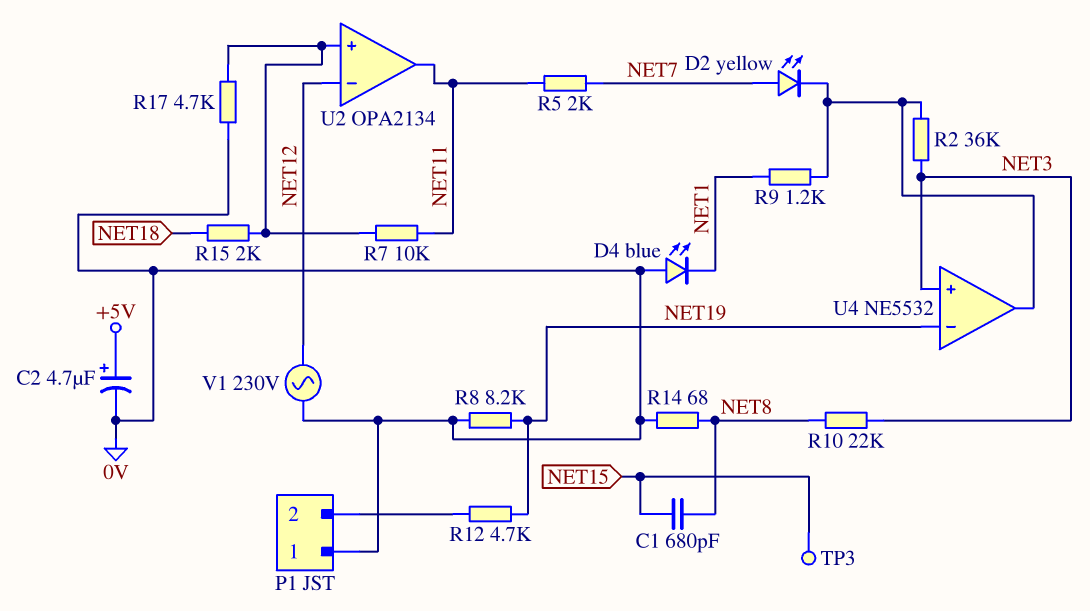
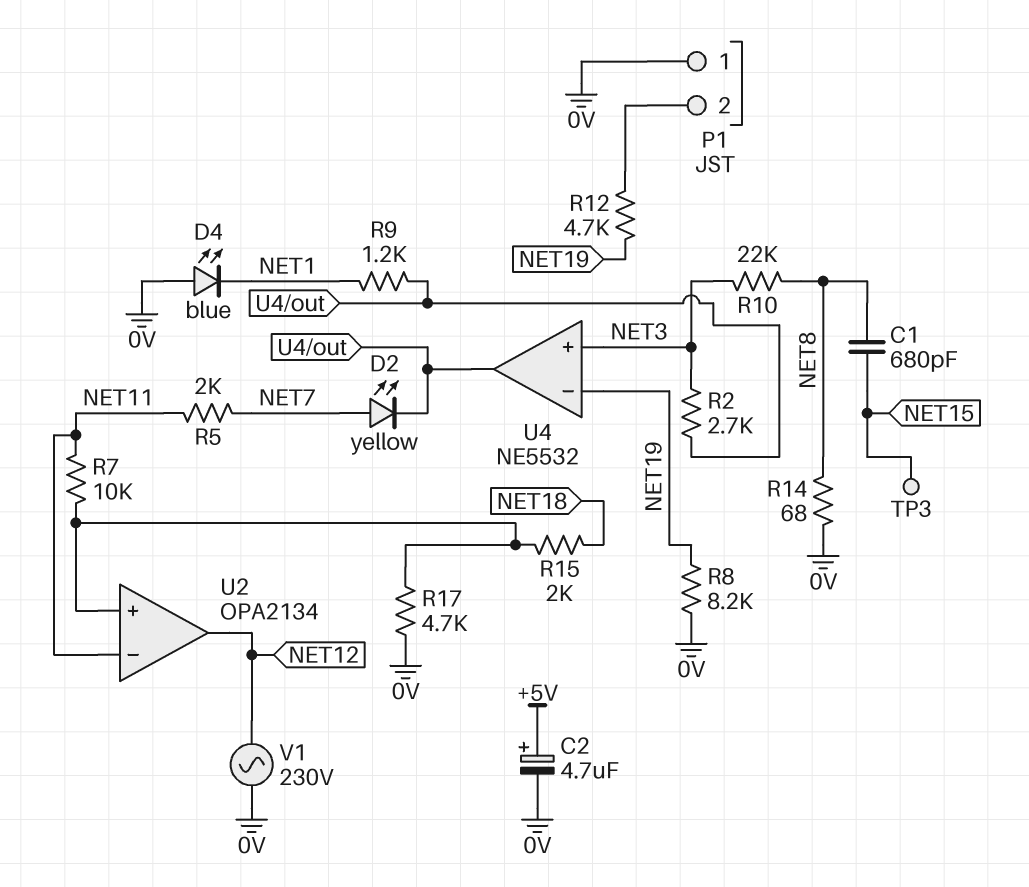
R2: 36k (NET3, U4/out) -> 2.7k (NET3, U4/out)
U2 pin in-: NET12 -> NET11
U2 pin out: NET11 -> NET12

